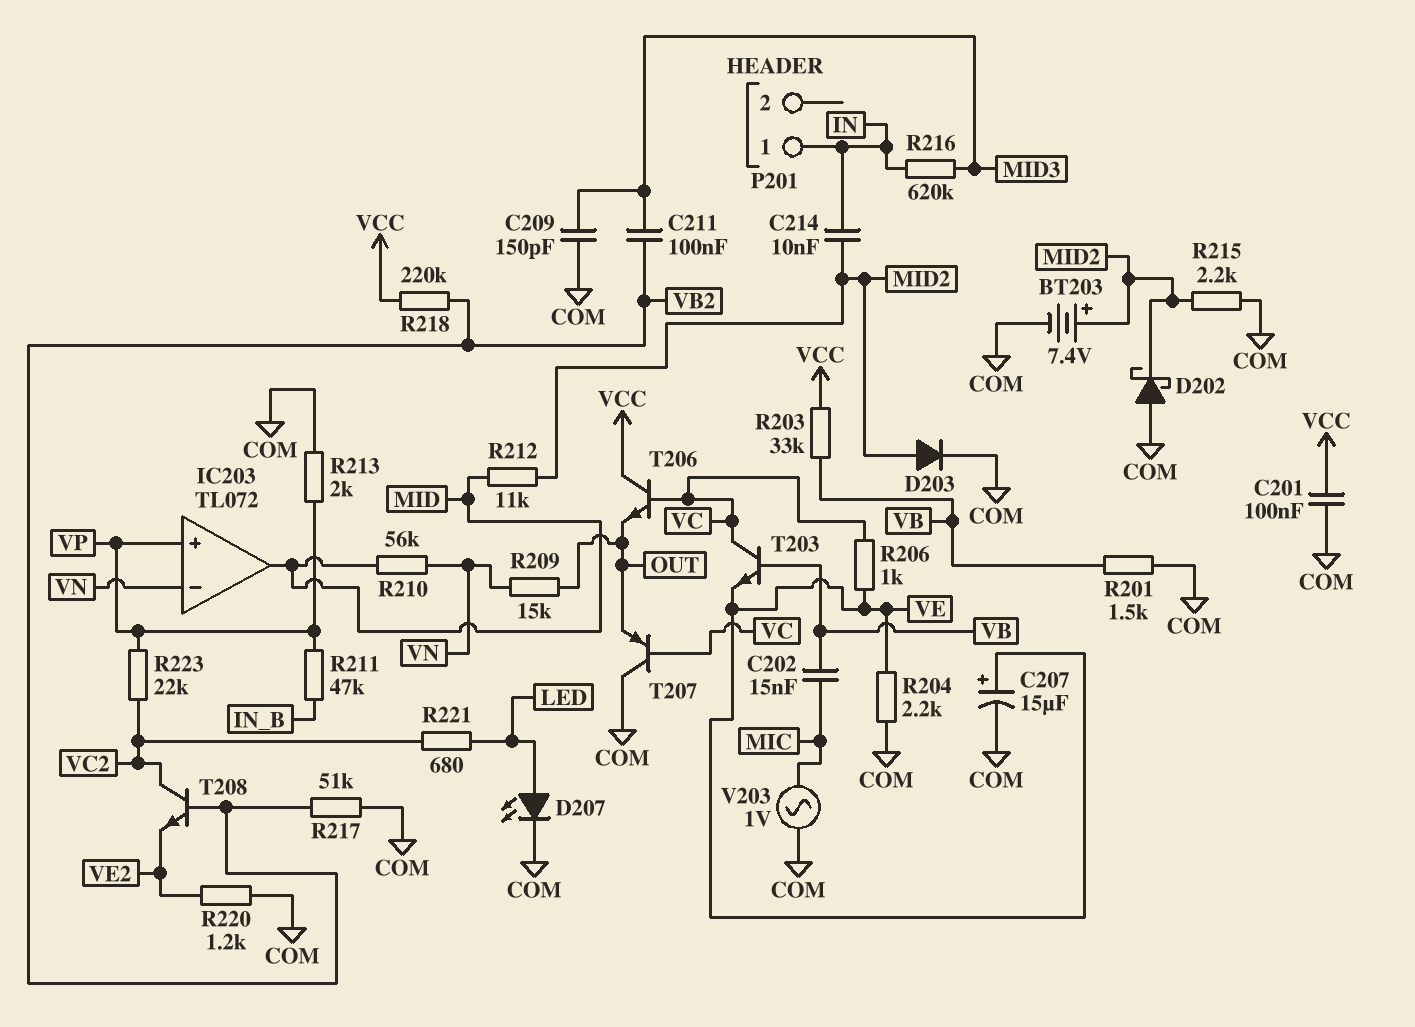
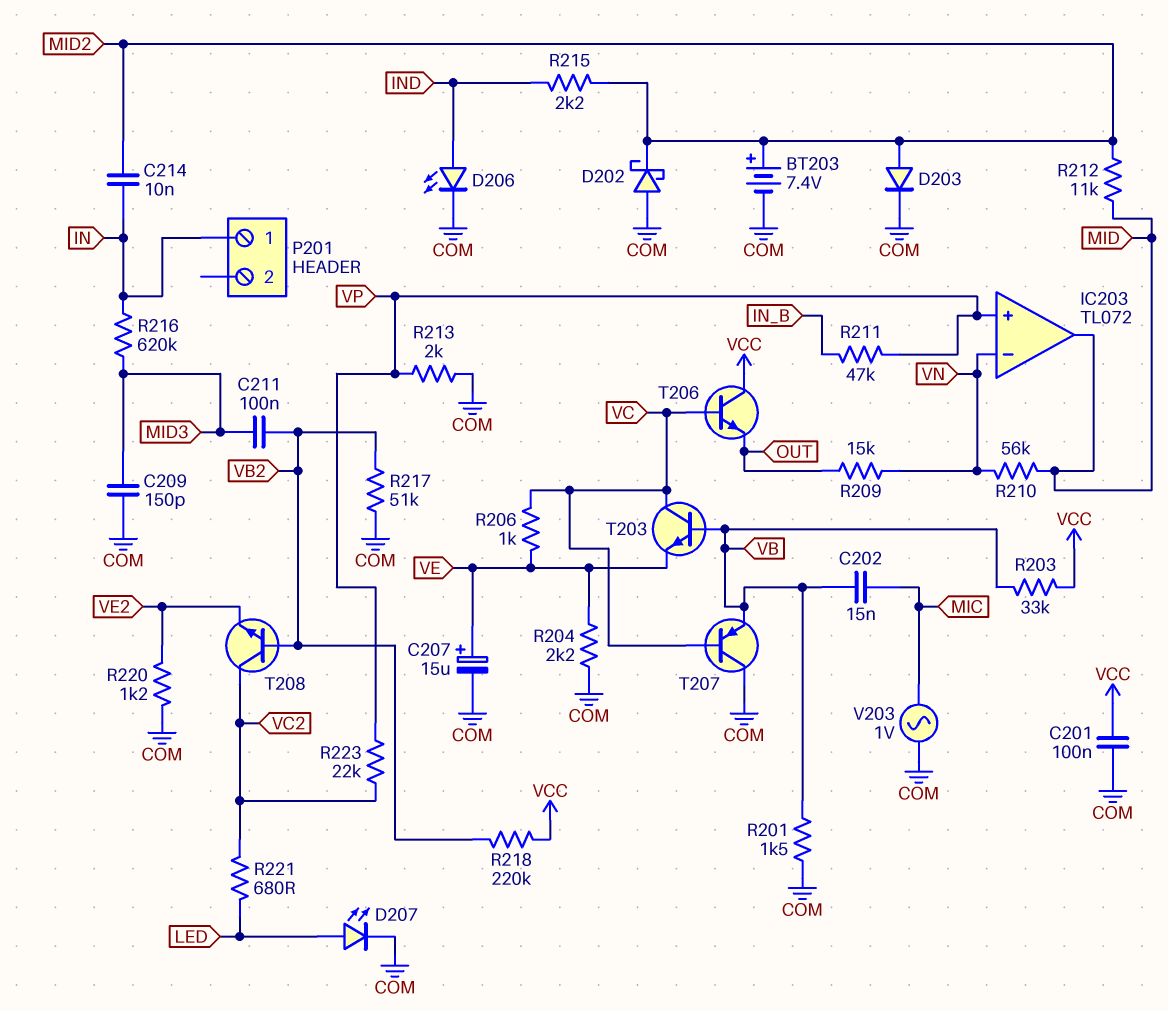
D206: none -> LED (A IND, K COM)
R215: 2.2k (COM, MID2) -> 2.2k (IND, MID2)
T207: PNP (B VC, C COM, E OUT) -> PNP (B VC, C COM, E VB)

